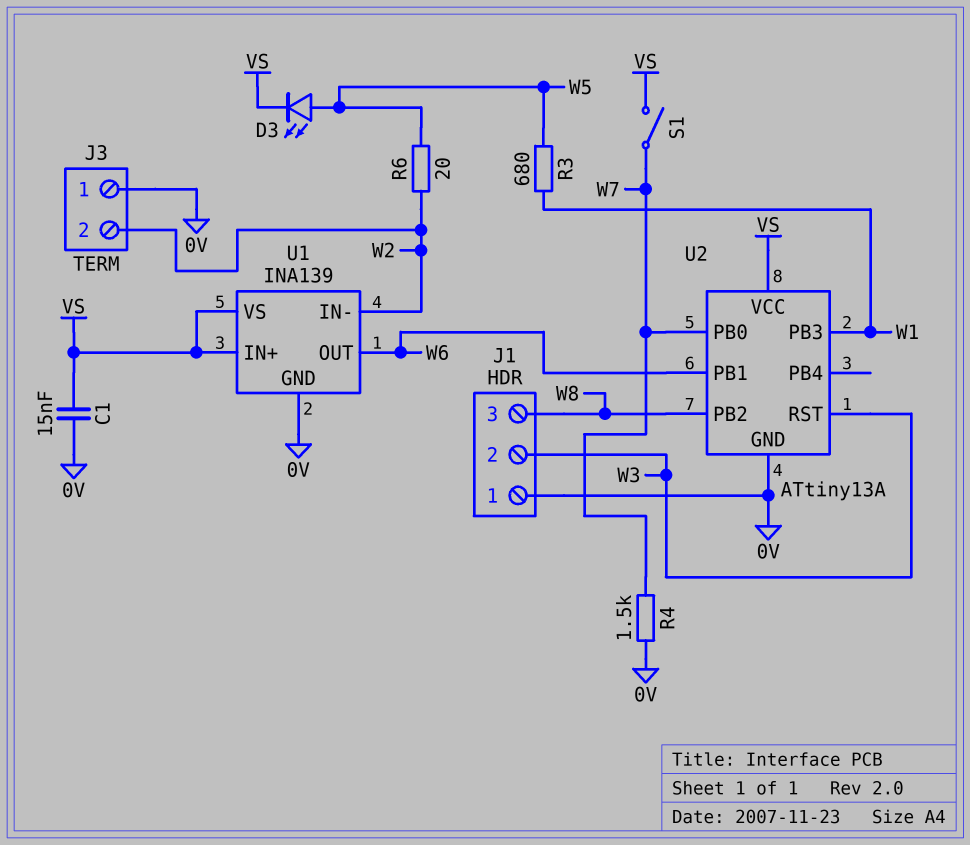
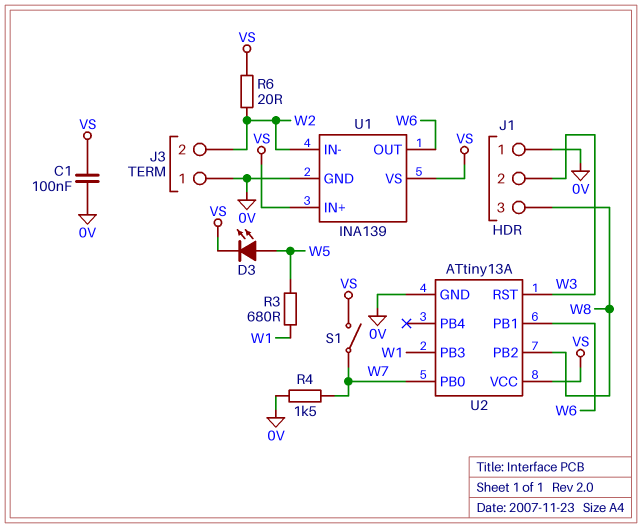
C1: 15nF (0V, VS) -> 100nF (0V, VS)
R6: 20 (W2, W5) -> 20 (VS, W2)

